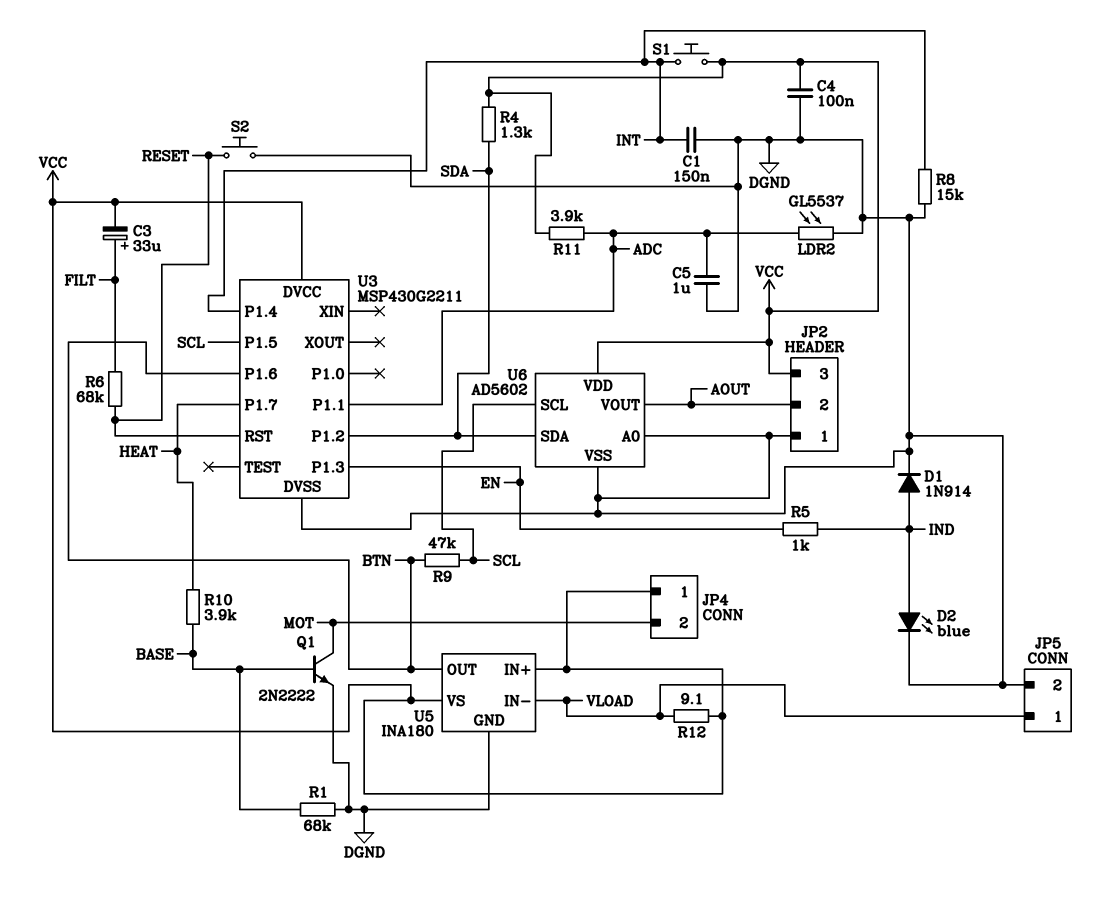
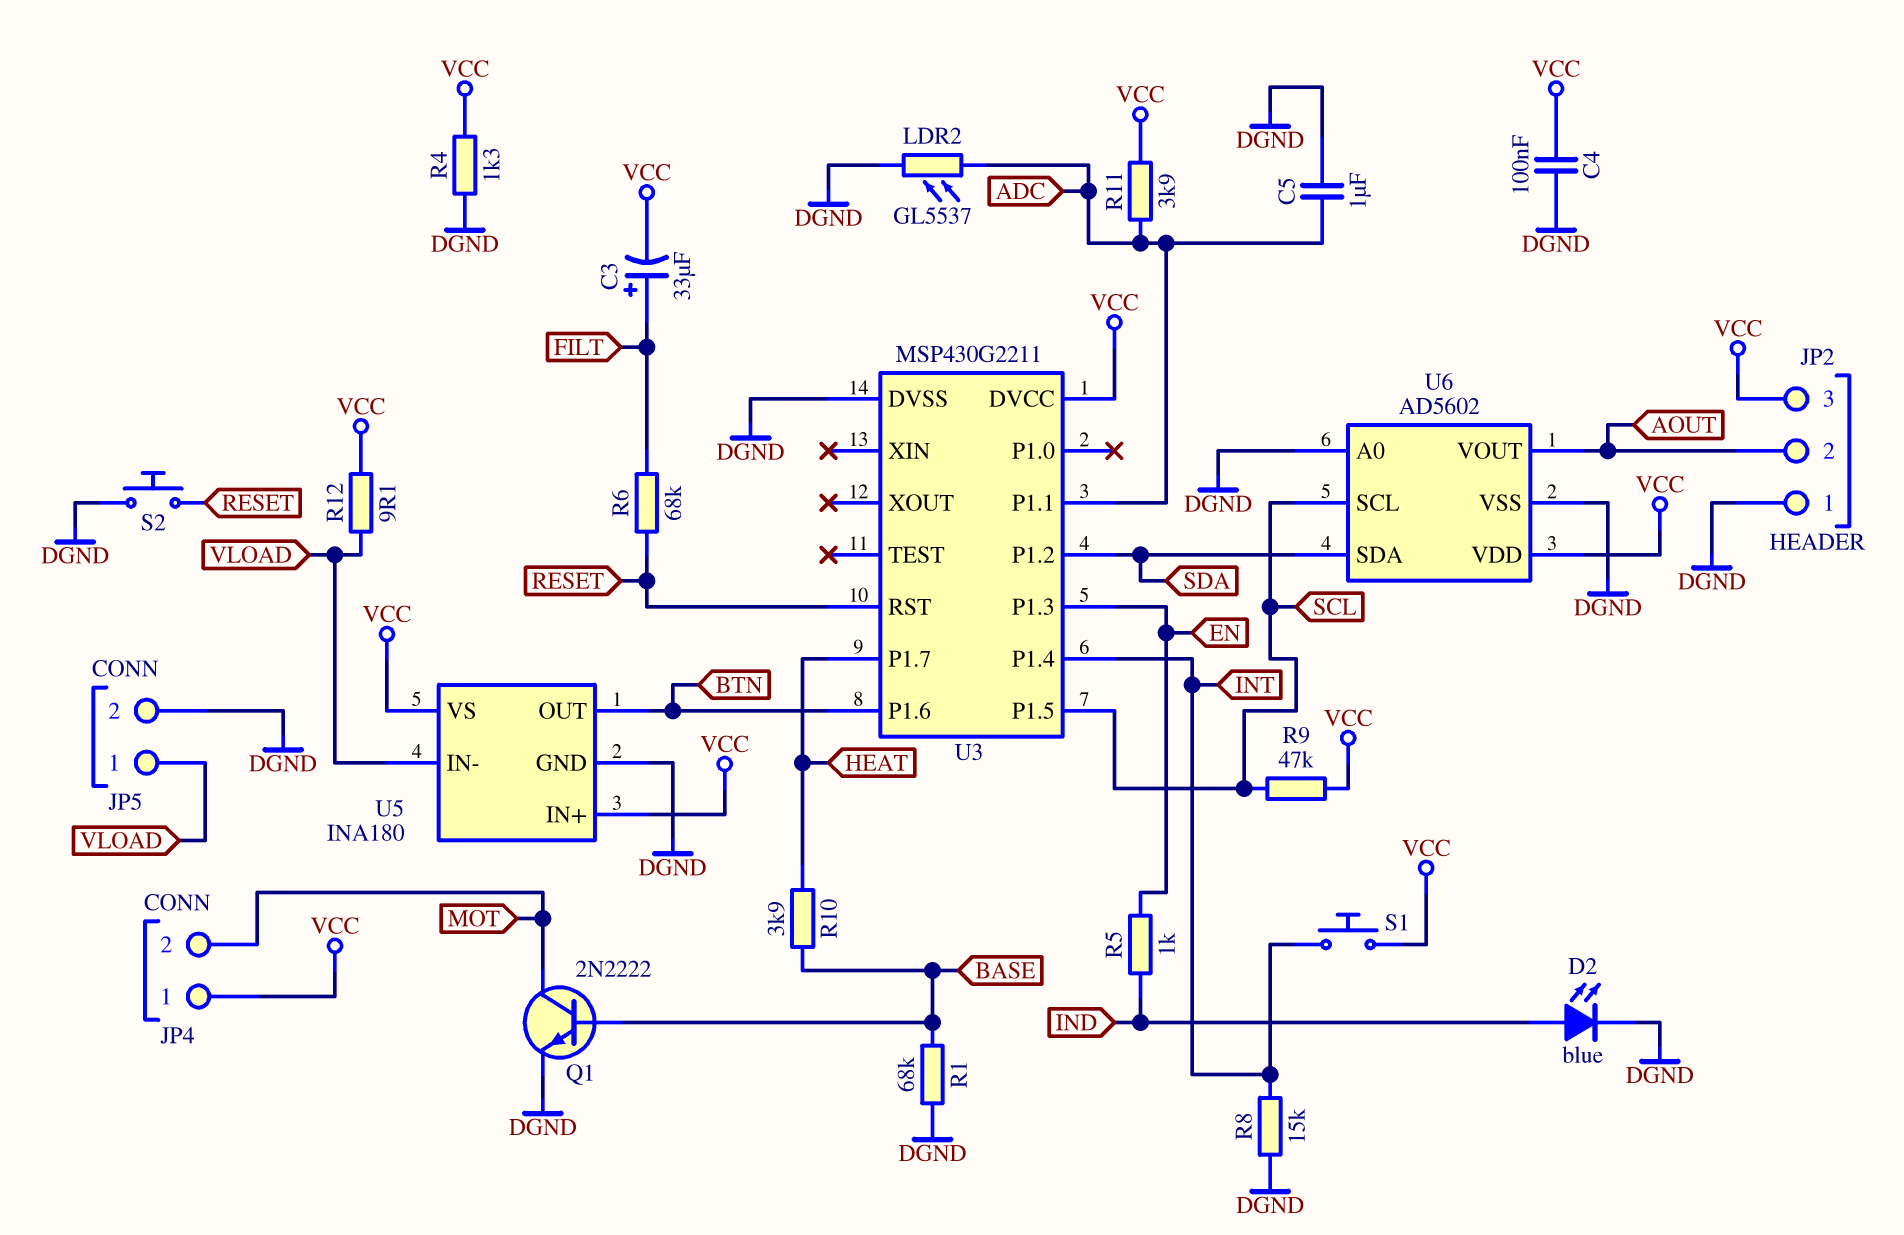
C1: 150nF (DGND, INT) -> none
D1: diode 1N914 (A IND, K DGND) -> none
R4: 1.3k (SDA, VCC) -> 1.3k (DGND, VCC)
R9: 47k (BTN, SCL) -> 47k (SCL, VCC)

